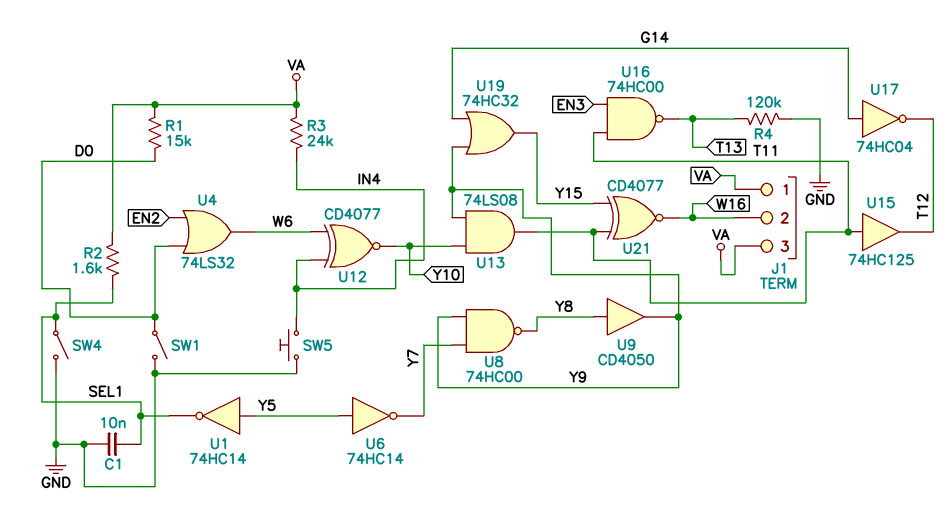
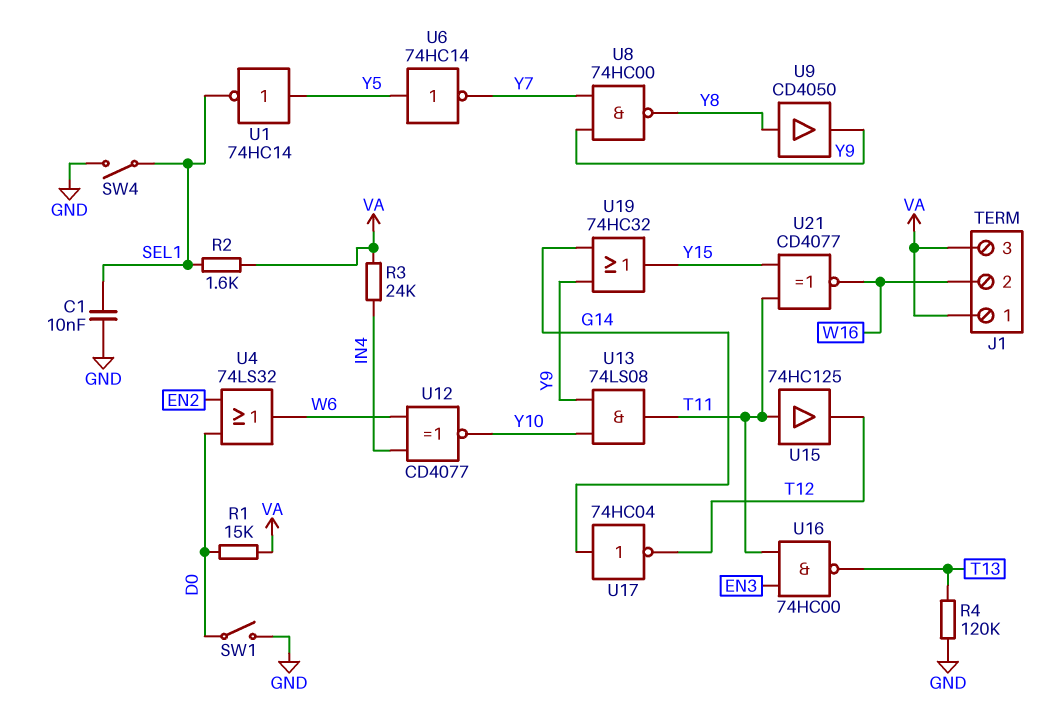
SW5: button (GND, IN4) -> none

